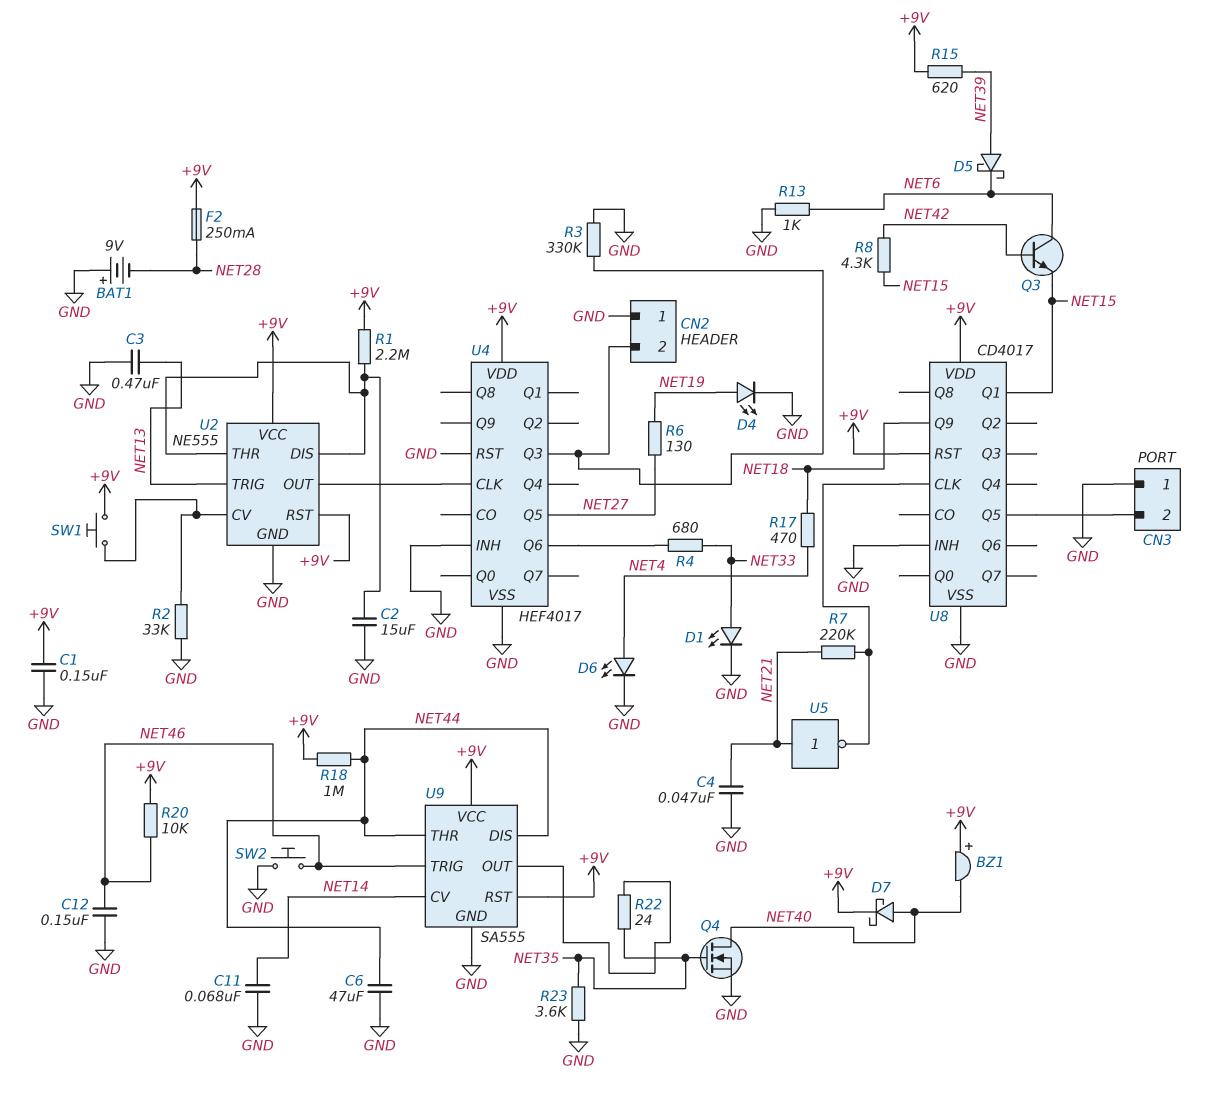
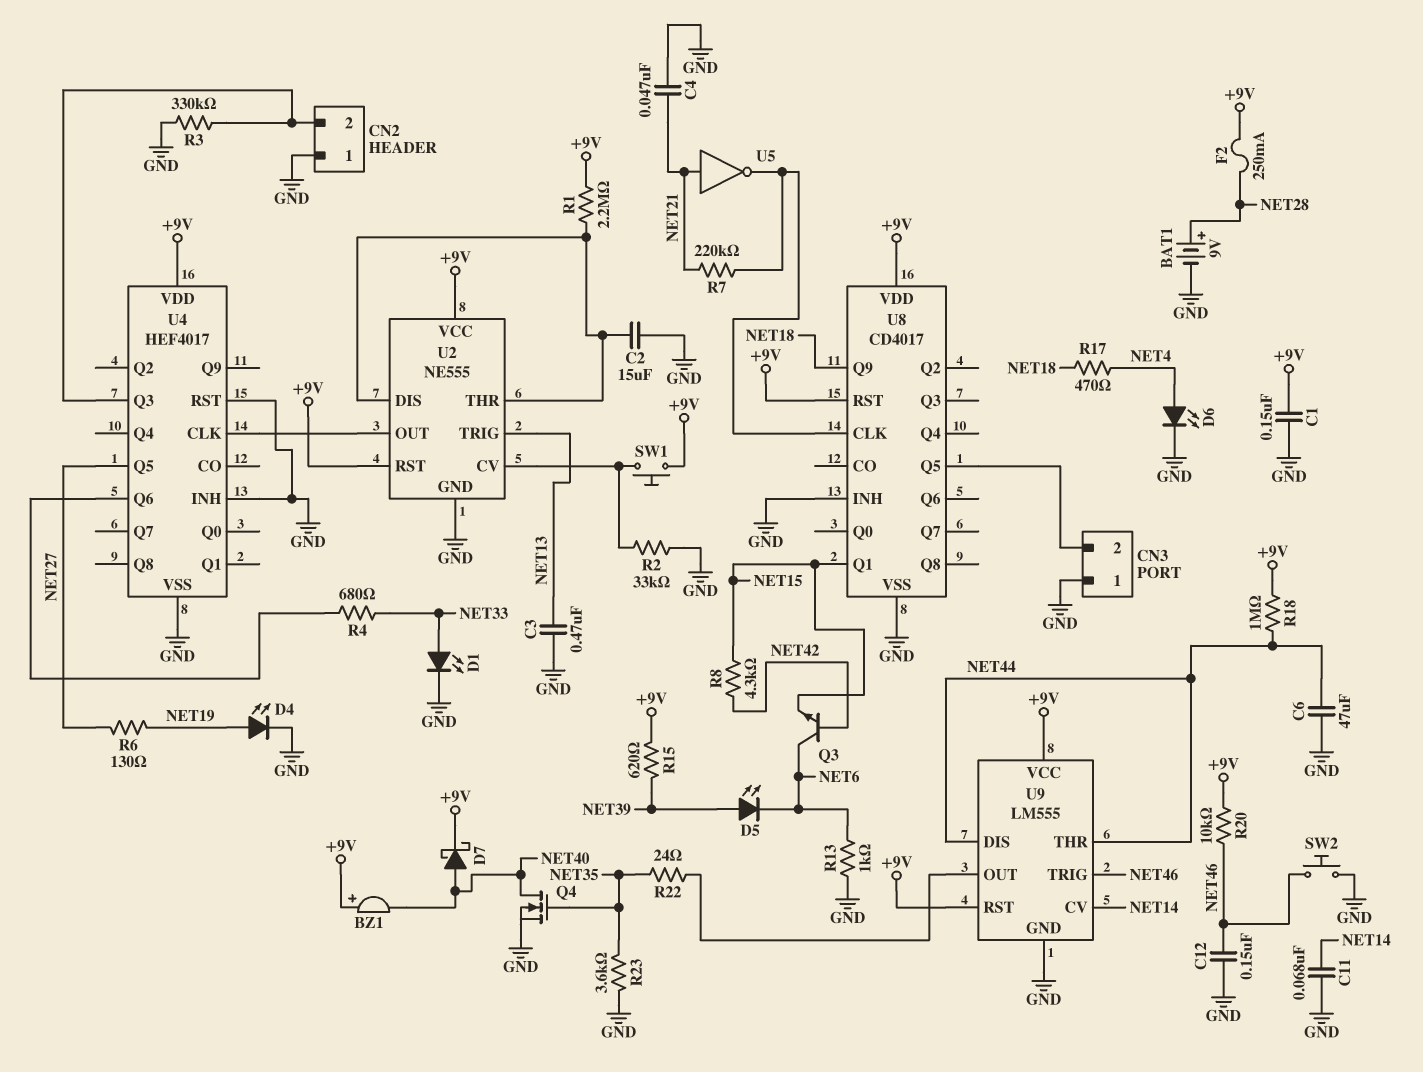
BAT1: 9V (plus GND, minus NET28) -> 9V (plus NET28, minus GND)
D5: schottky (A NET39, K NET6) -> LED (A NET39, K NET6)
U9: SA555 -> LM555

